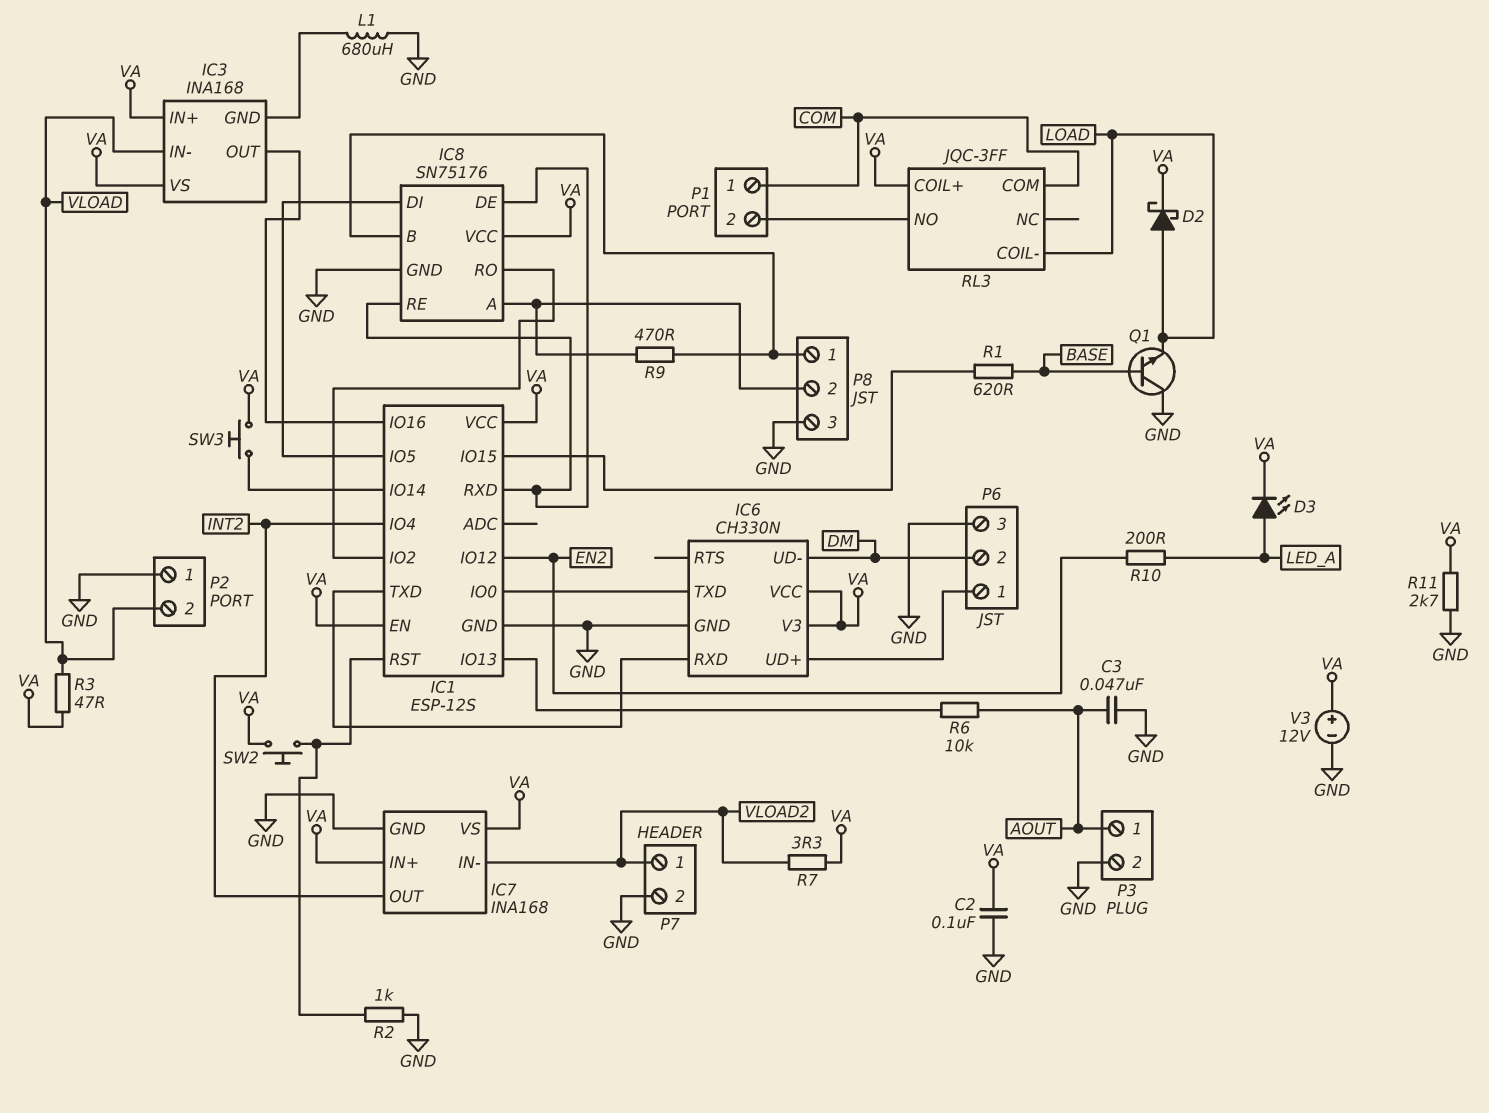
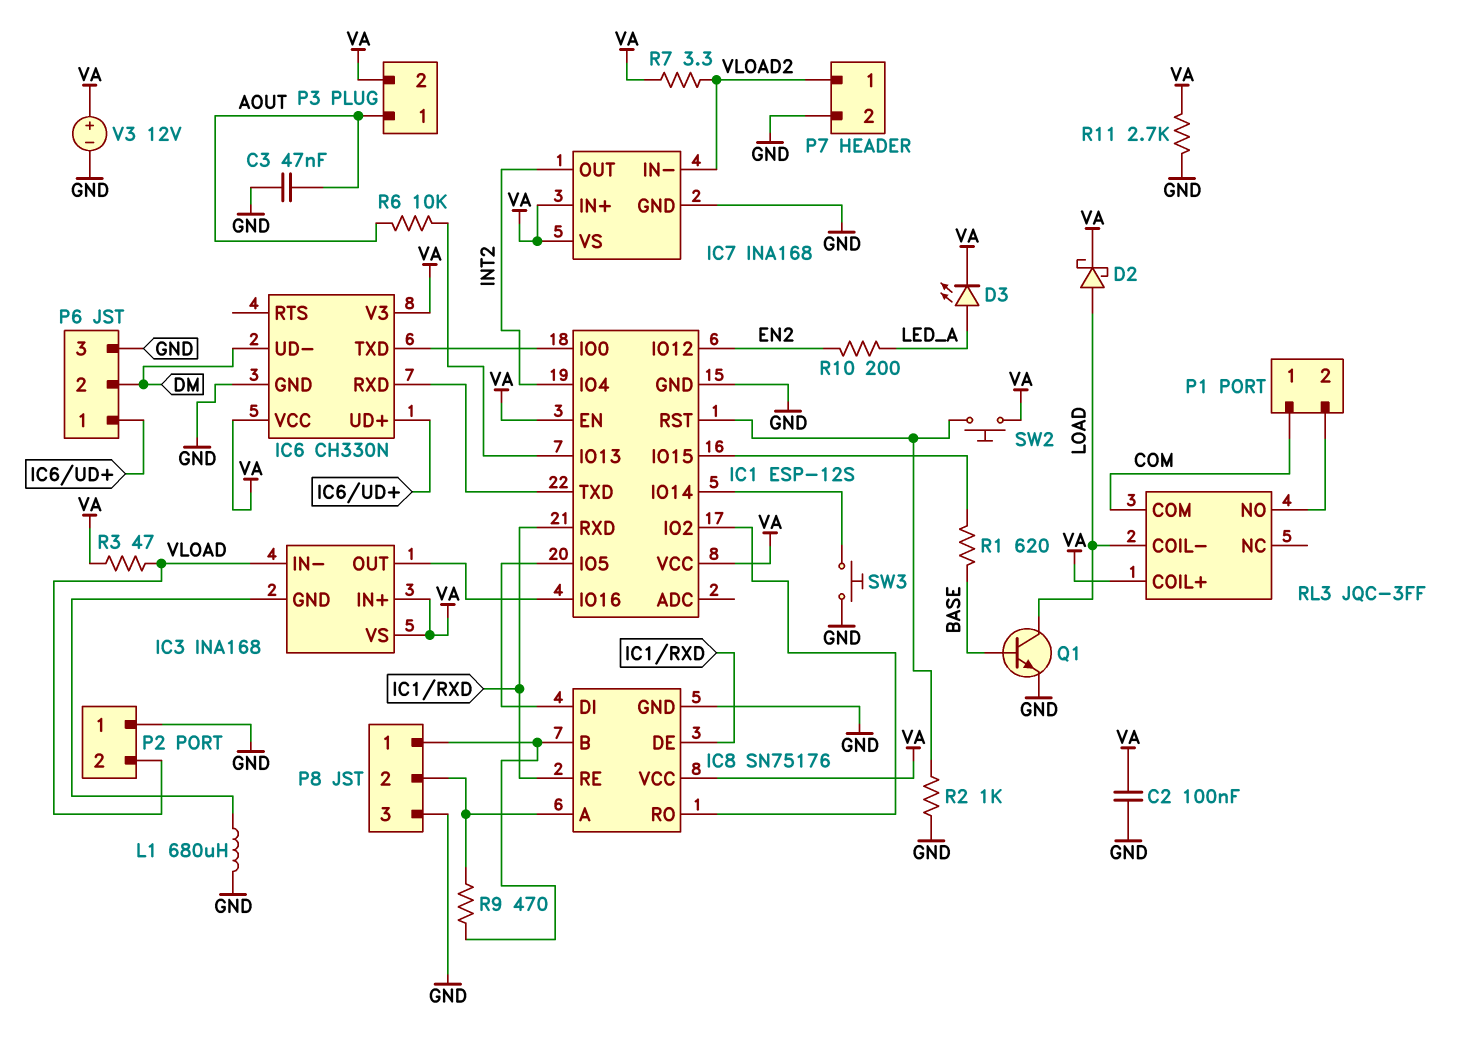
P3 pin 2: GND -> VA
Q1: NPN (B BASE, C GND, E LOAD) -> NPN (B BASE, C LOAD, E GND)
SW3: button (IC1/IO14, VA) -> button (GND, IC1/IO14)

